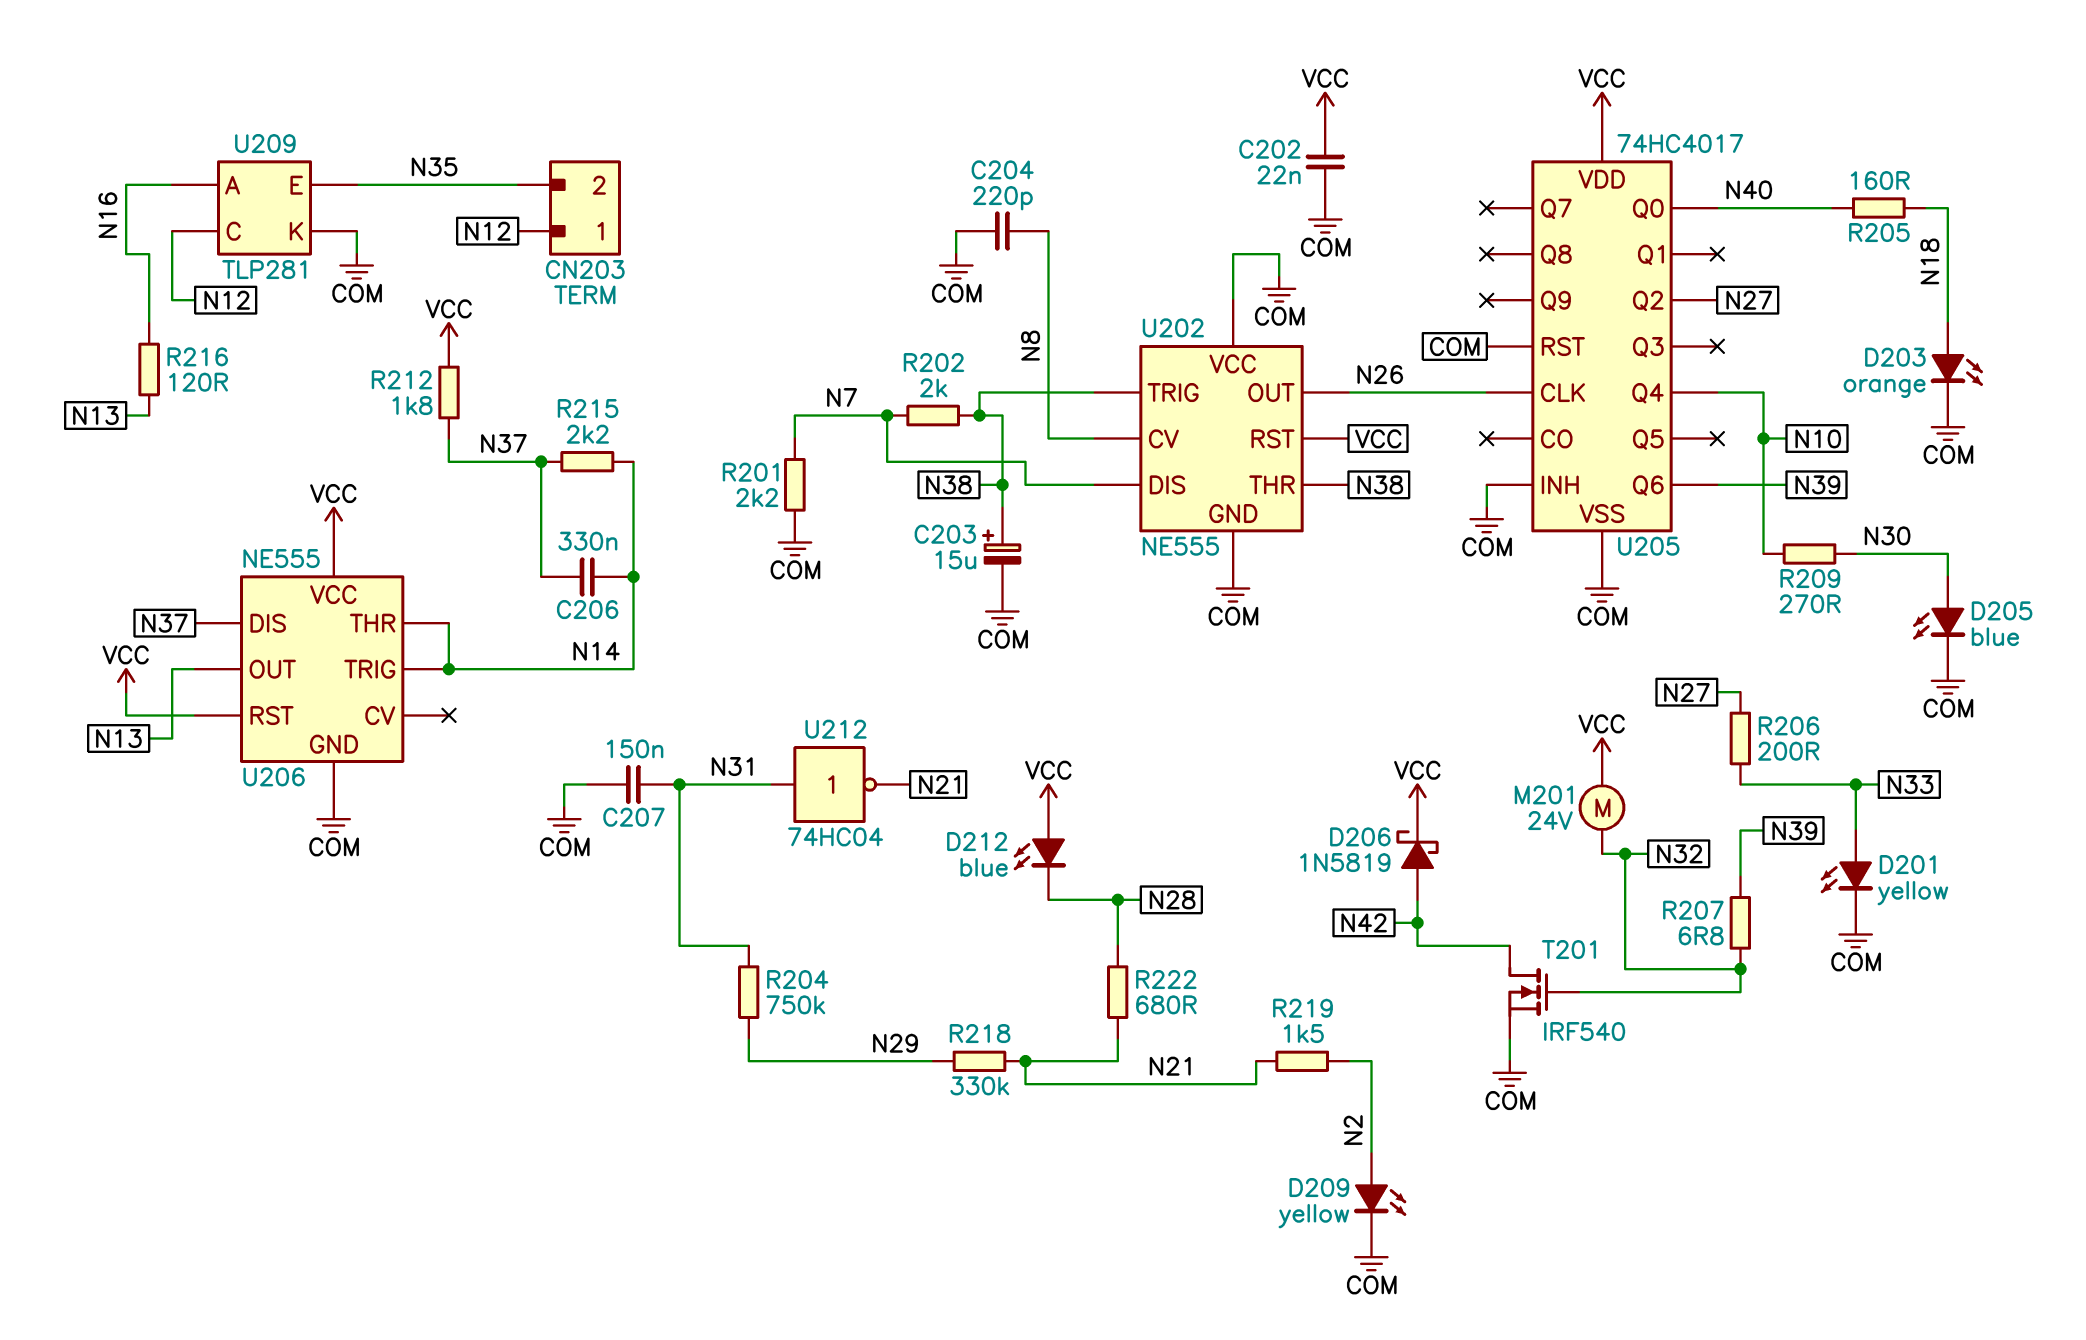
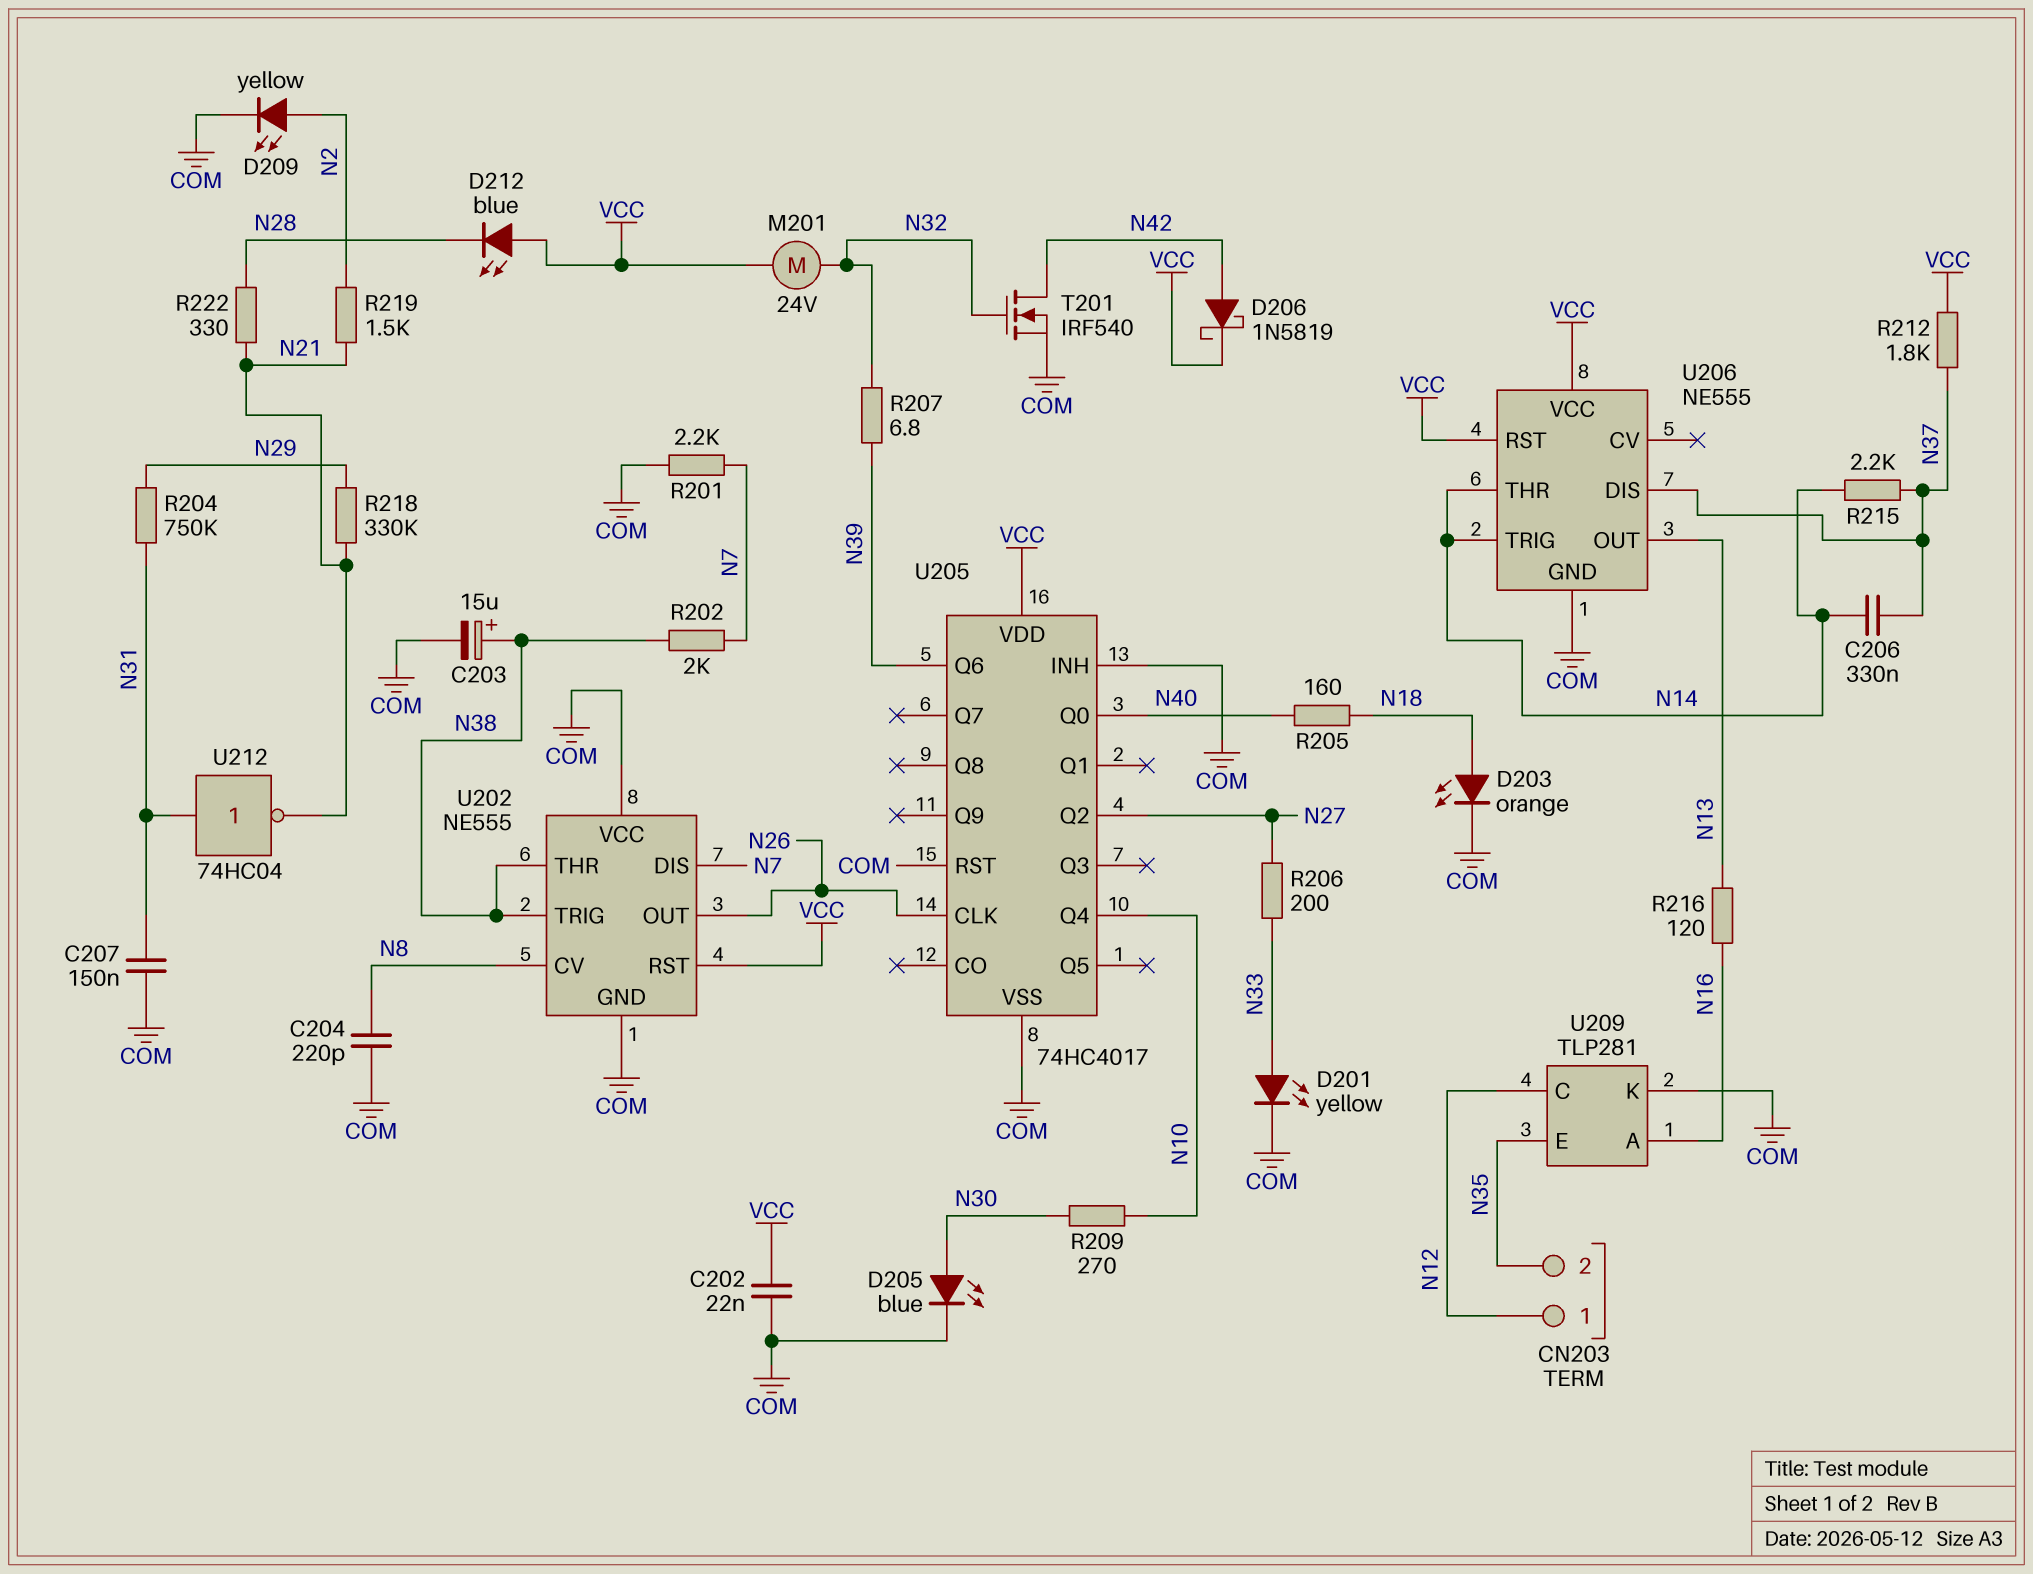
R222: 680 (N21, N28) -> 330 (N21, N28)

